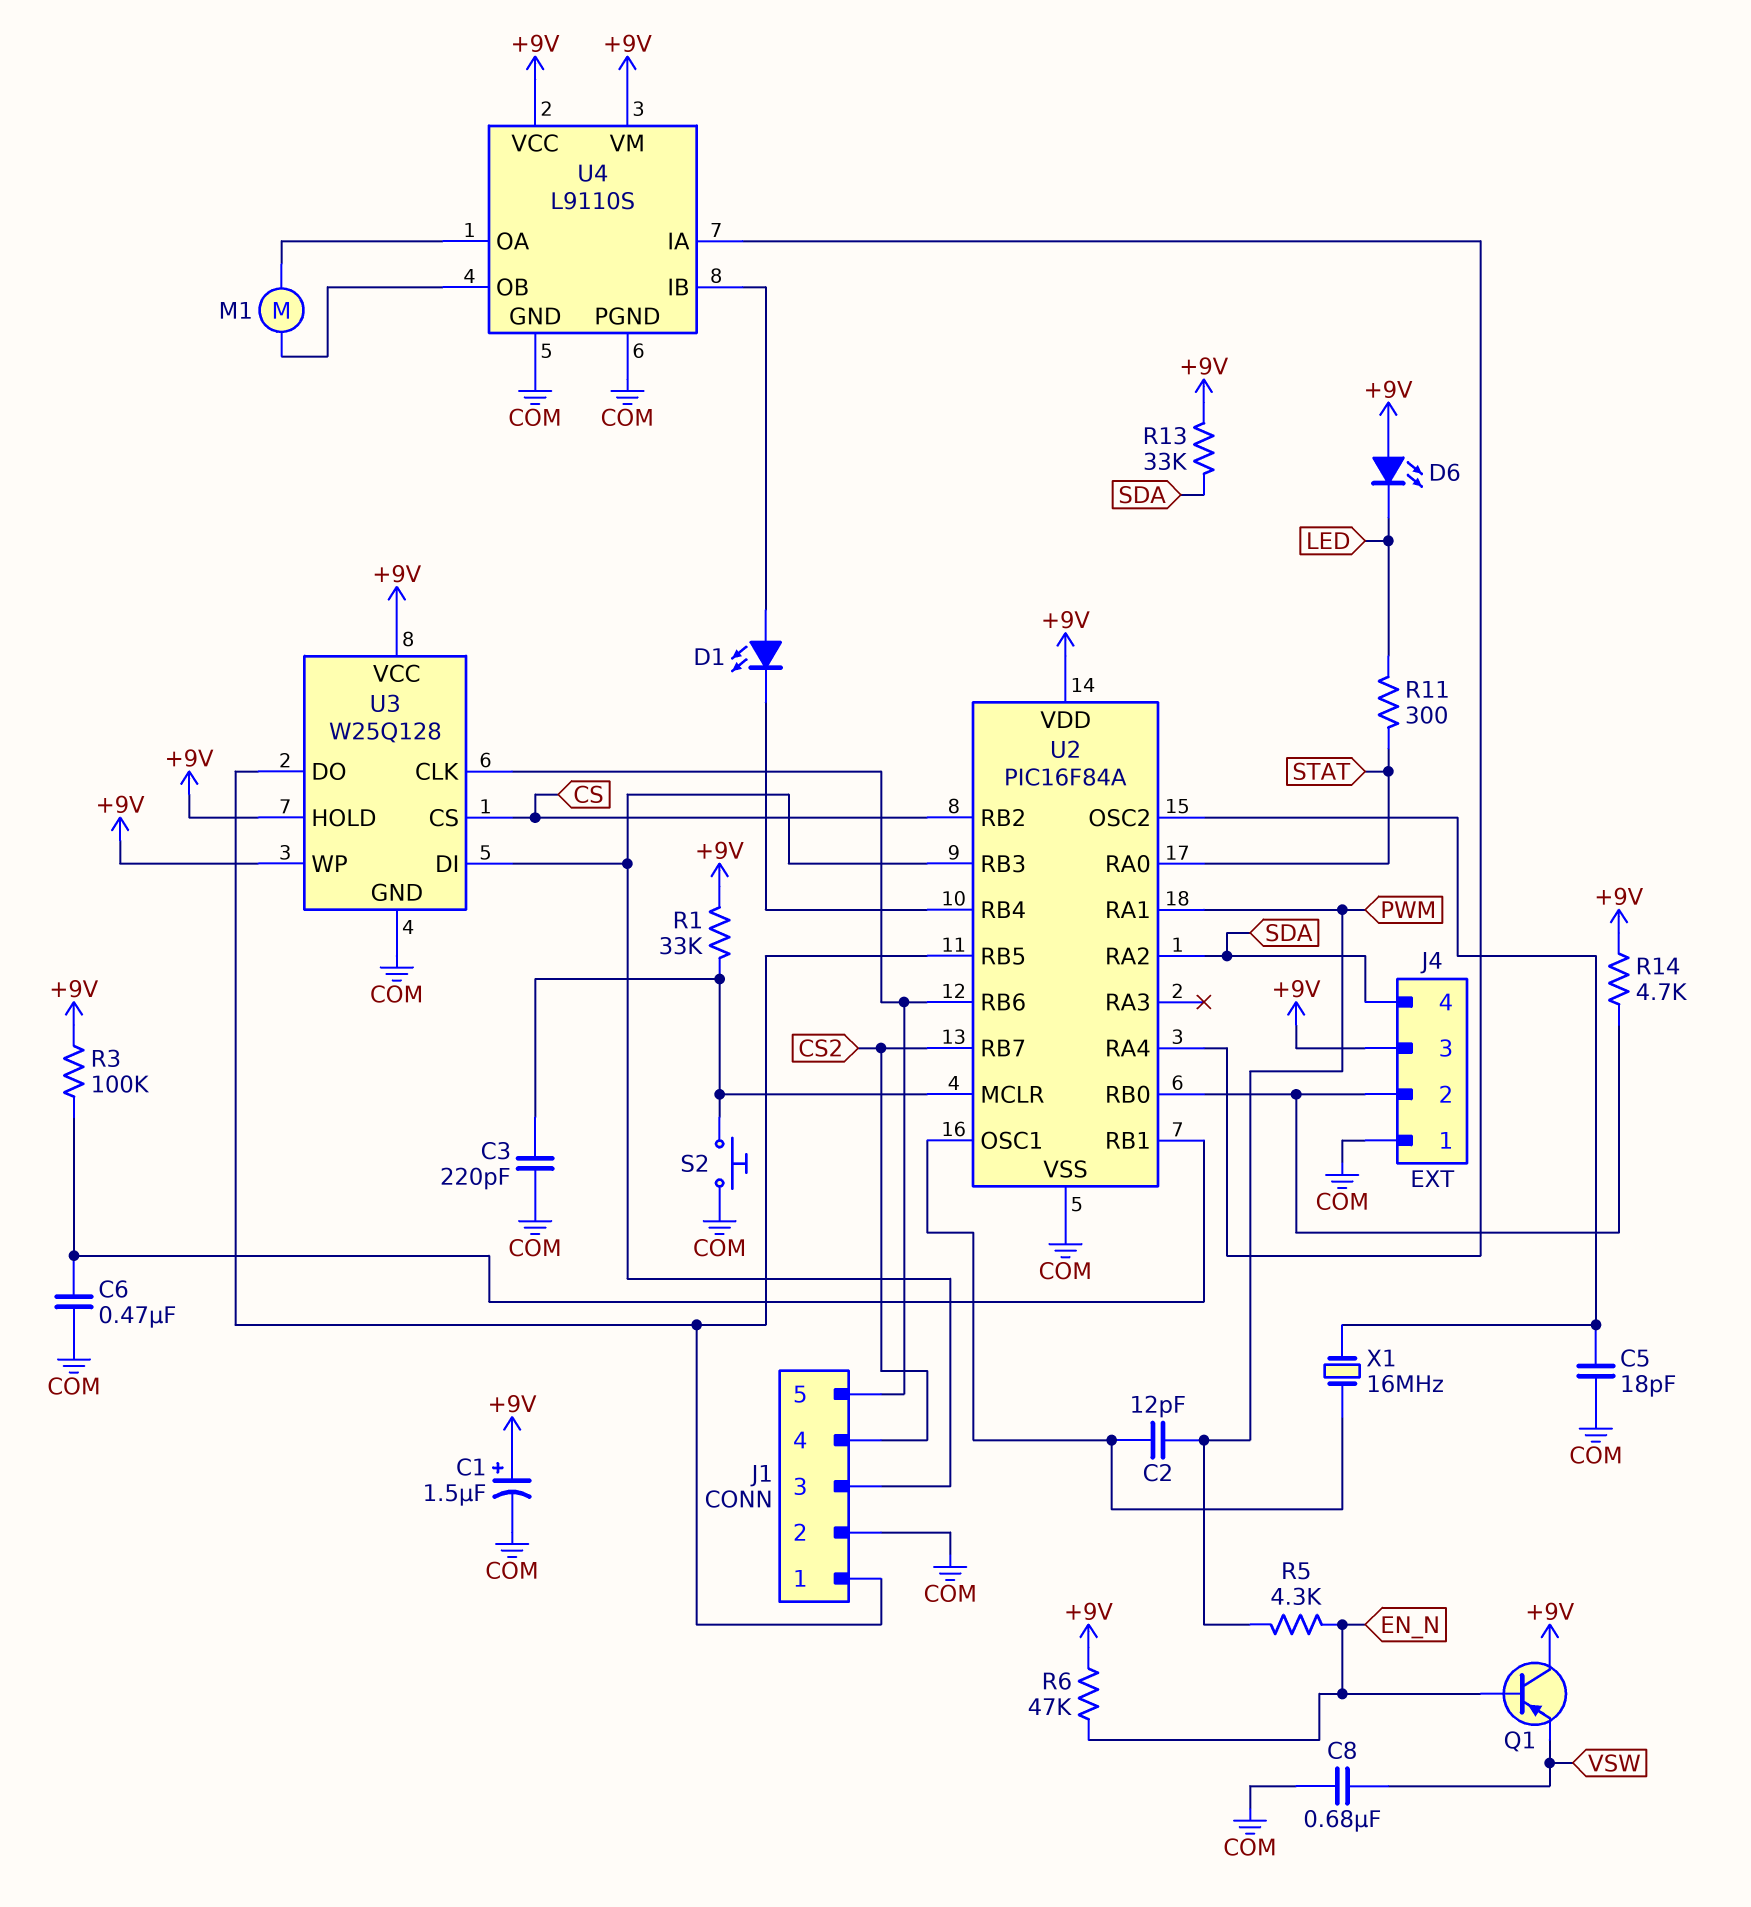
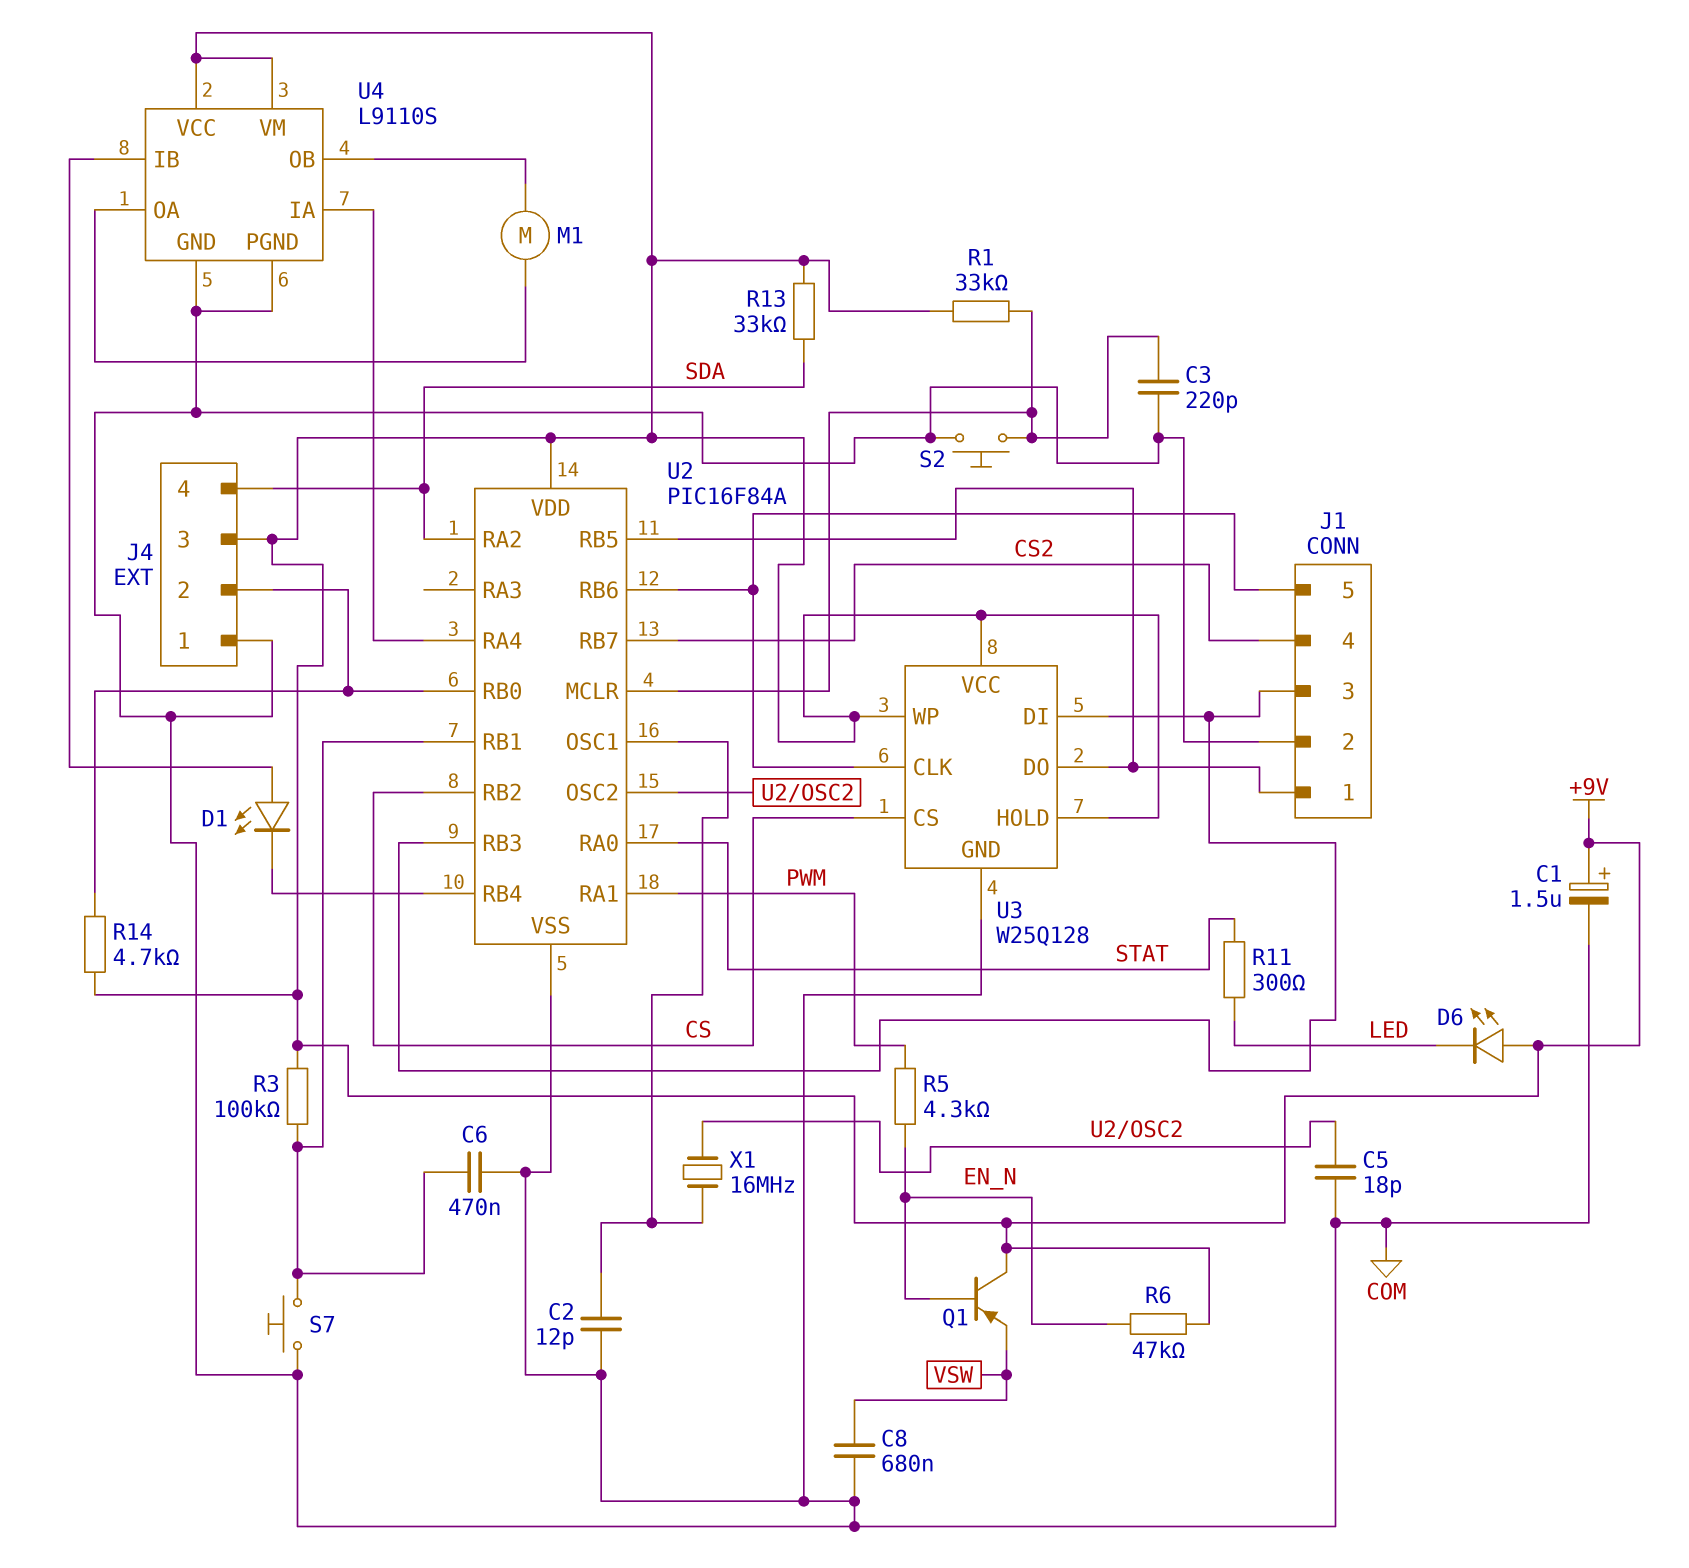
C2: 12pF (PWM, U2/OSC1) -> 12pF (COM, U2/OSC1)
S7: none -> button (COM, U2/RB1)

